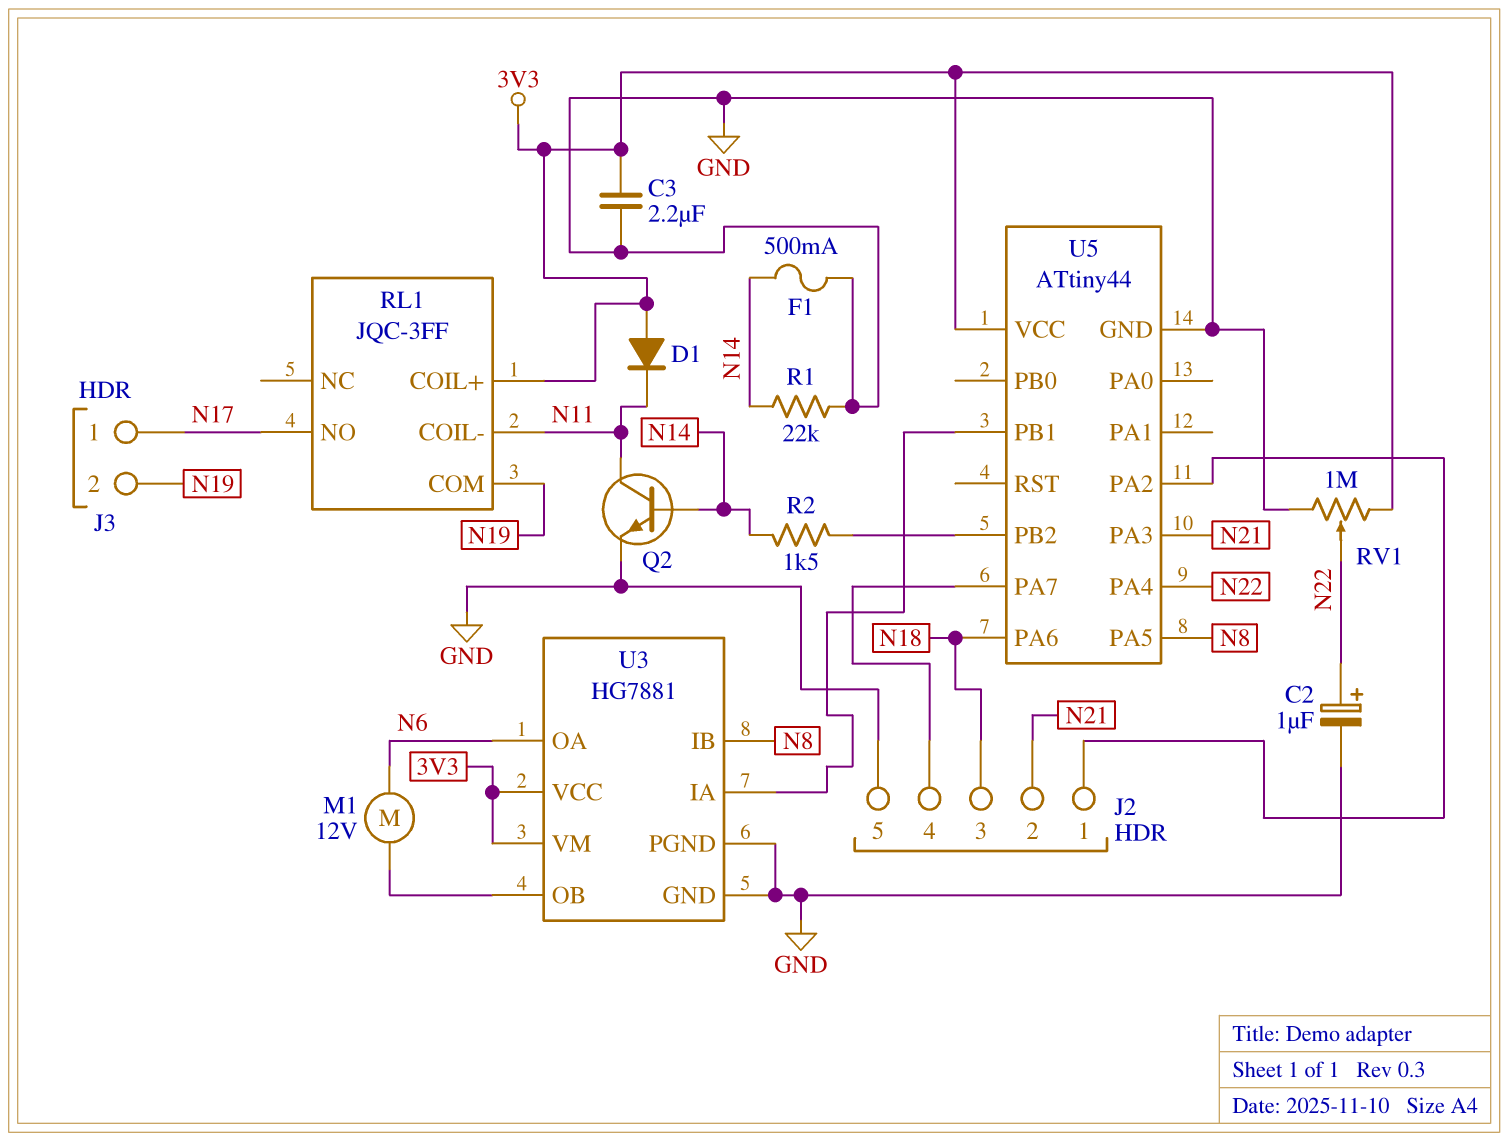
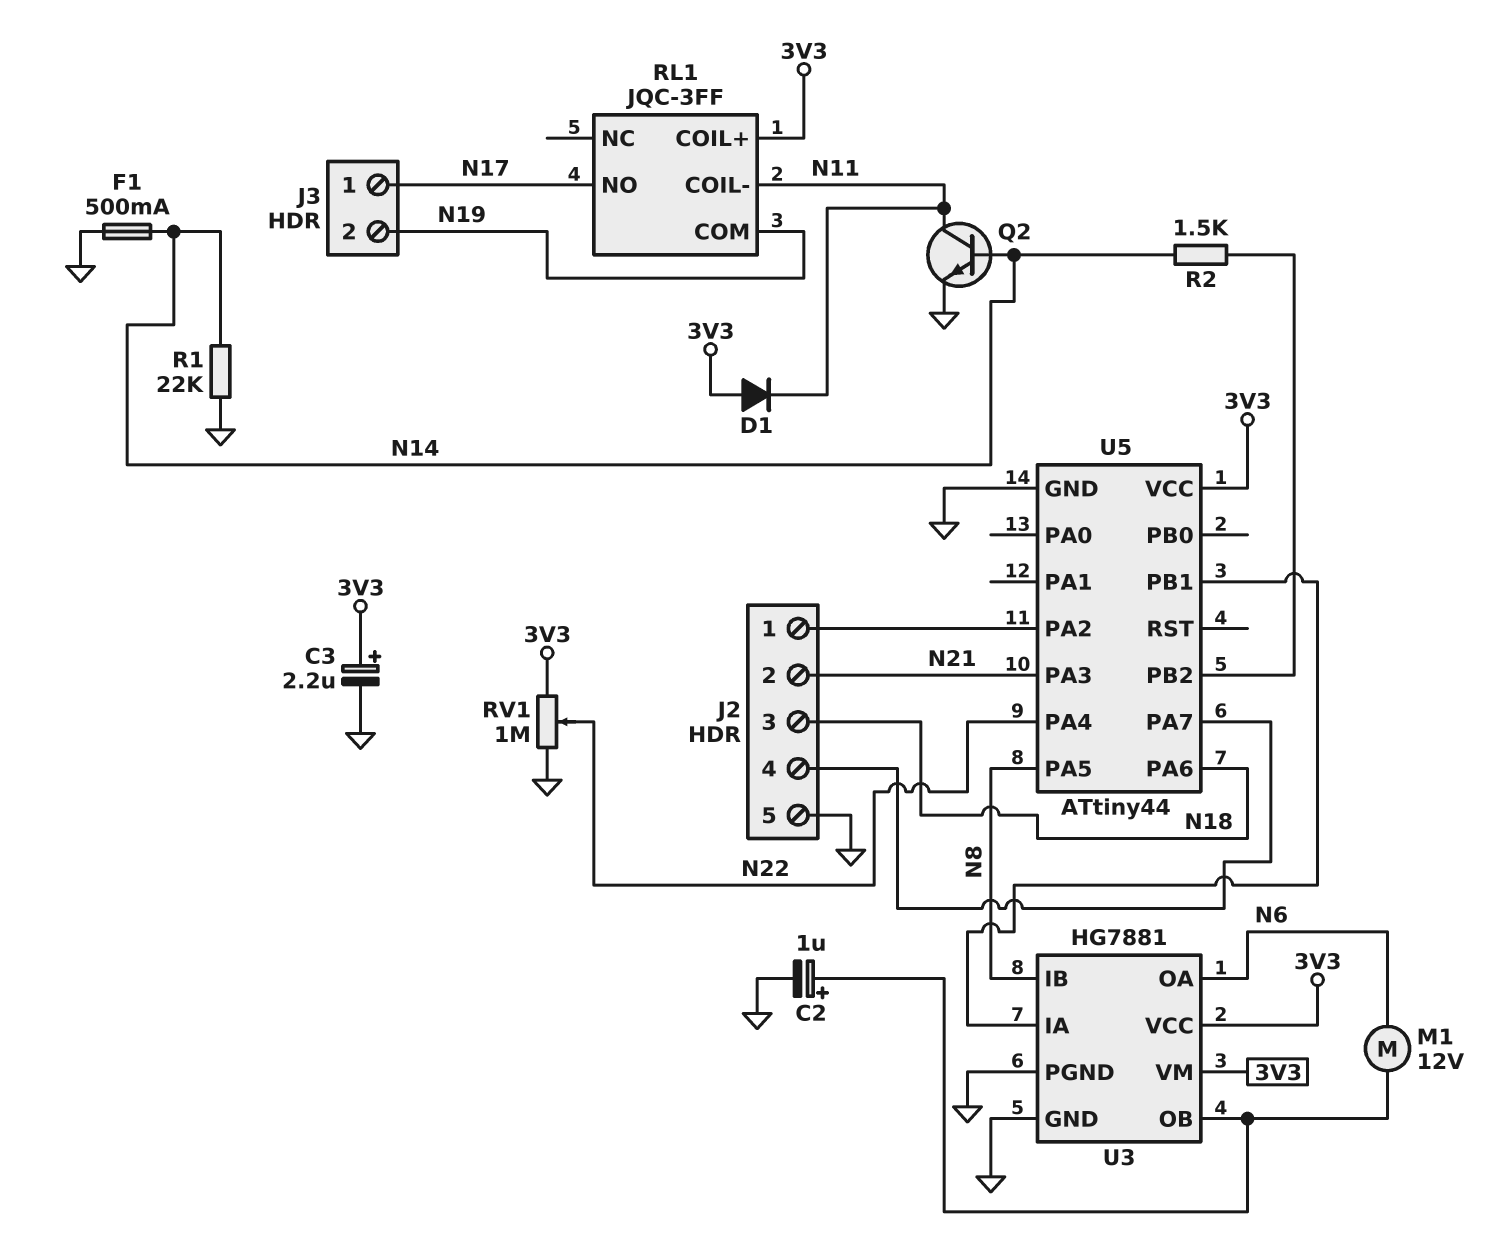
C2: 1uF (plus N22, minus GND) -> 1uF (plus U3/OB, minus GND)
C3: 2.2uF (3V3, GND) -> 2.2uF (plus 3V3, minus GND)

